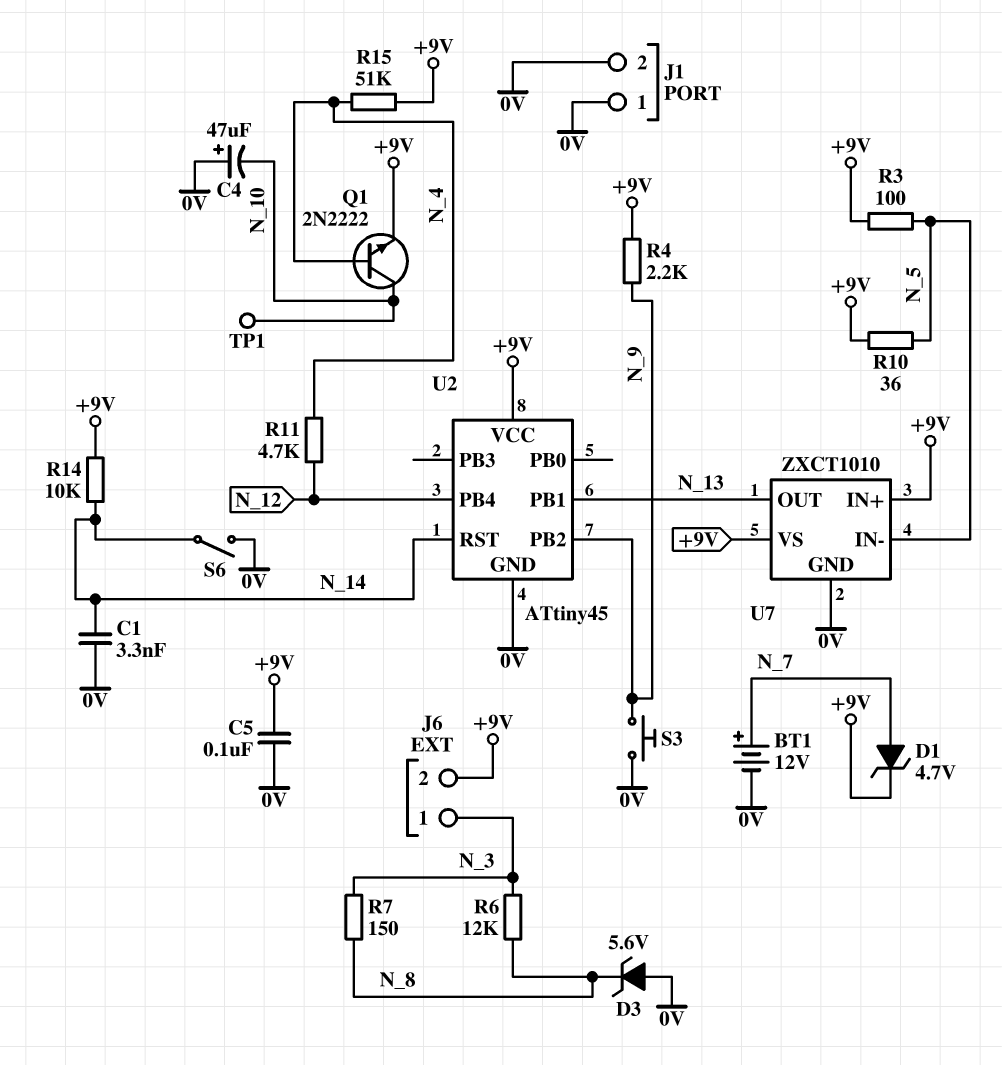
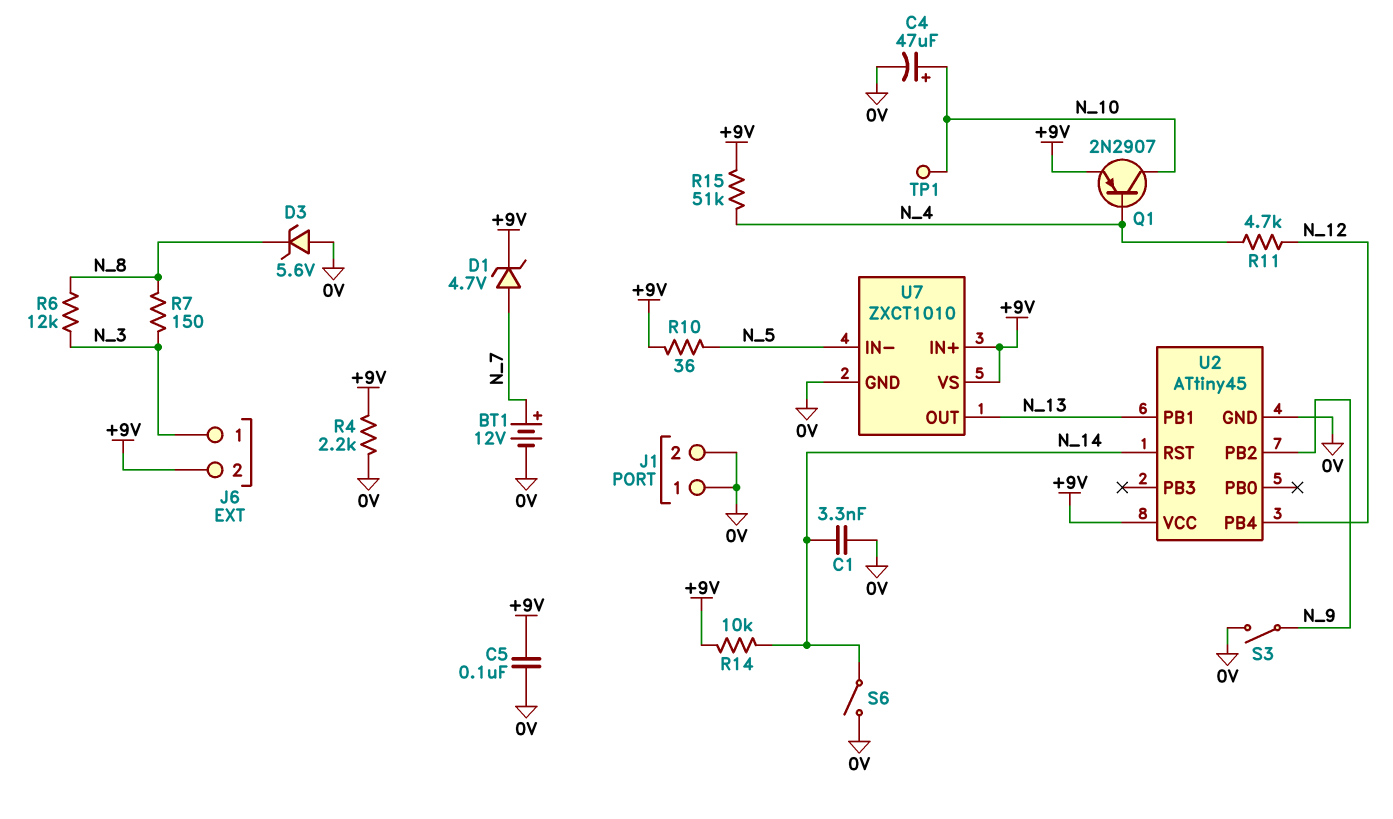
C4: 47uF (plus 0V, minus N_10) -> 47uF (plus N_10, minus 0V)
Q1: NPN 2N2222 (B N_4, C N_10, E +9V) -> PNP 2N2907 (B N_4, C N_10, E +9V)
R3: 100 (+9V, N_5) -> none
R4: 2.2k (+9V, N_9) -> 2.2k (+9V, 0V)
S3: button (0V, N_9) -> switch (0V, N_9)

